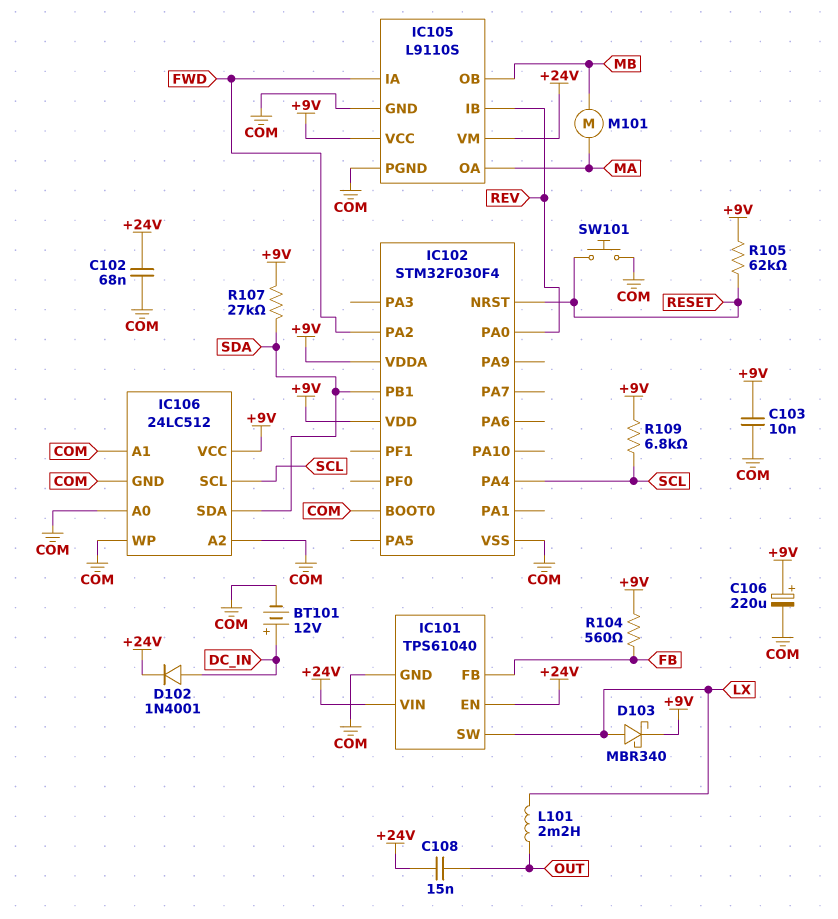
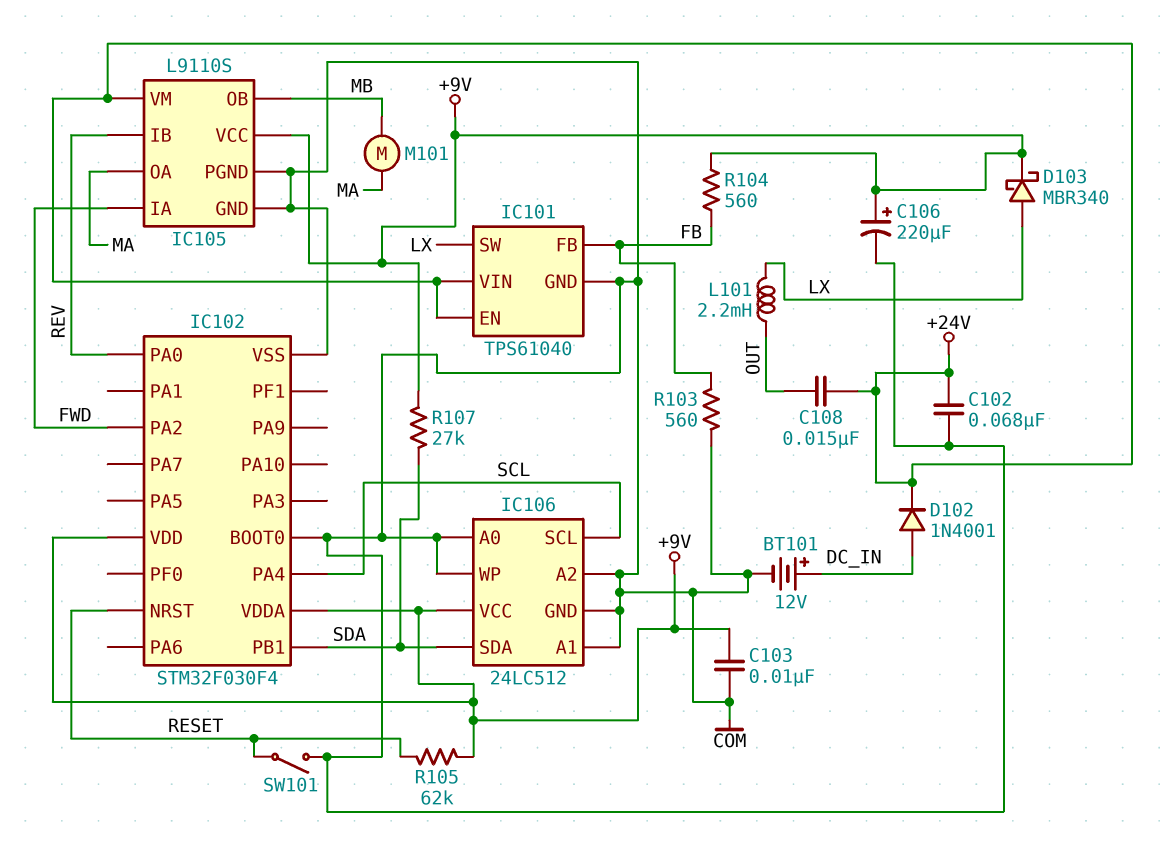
R103: none -> 560 (COM, FB)
R109: 6.8k (+9V, SCL) -> none
SW101: button (COM, RESET) -> switch (COM, RESET)

